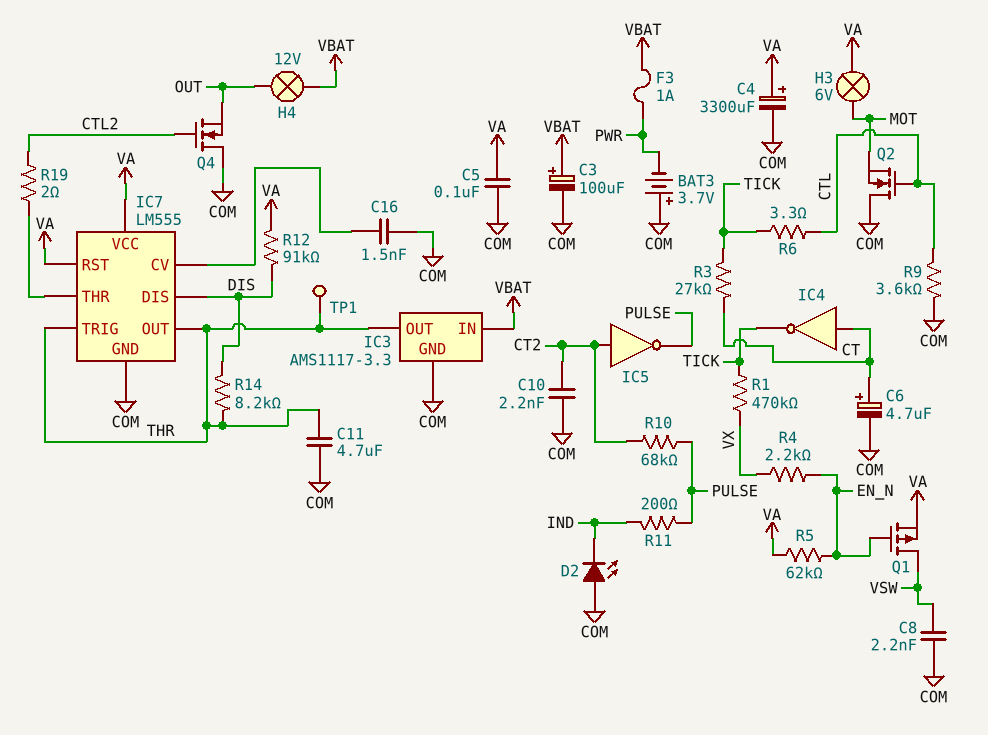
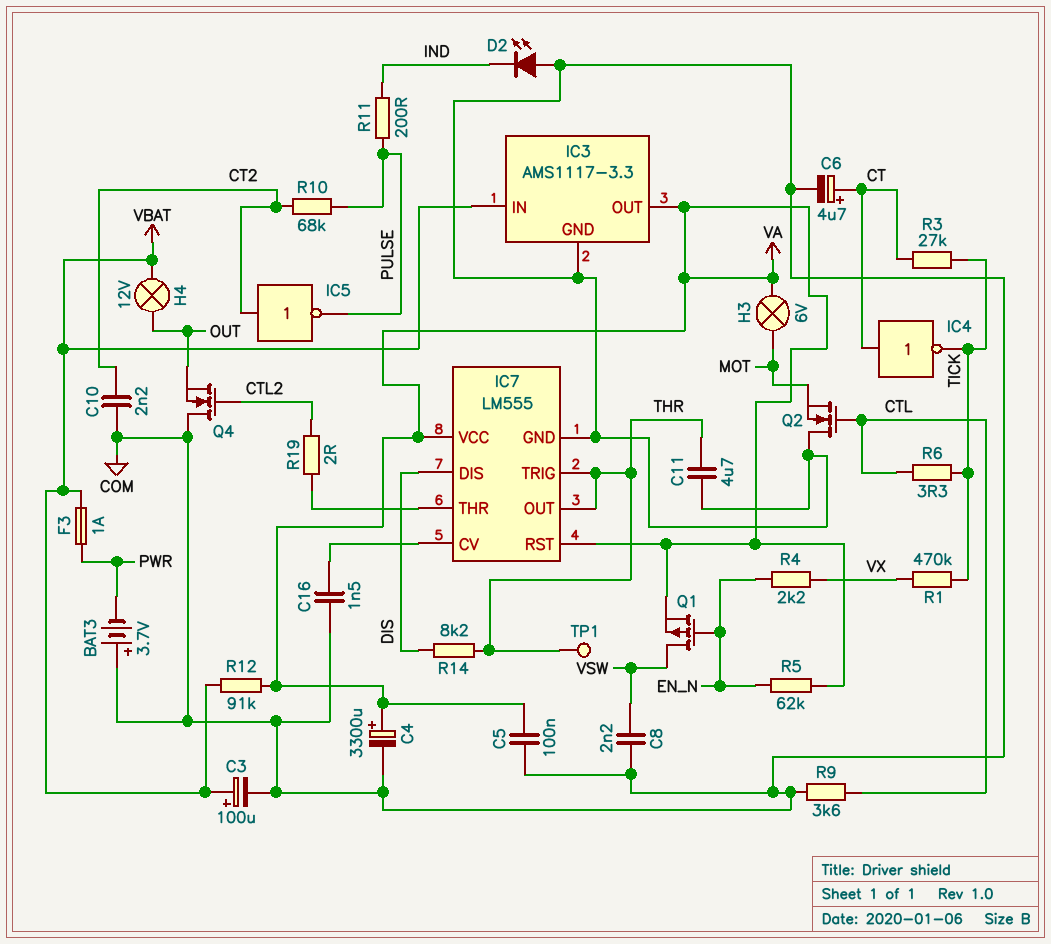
IC3 pin OUT: THR -> VA
R12: 91k (DIS, VA) -> 91k (VA, VBAT)

